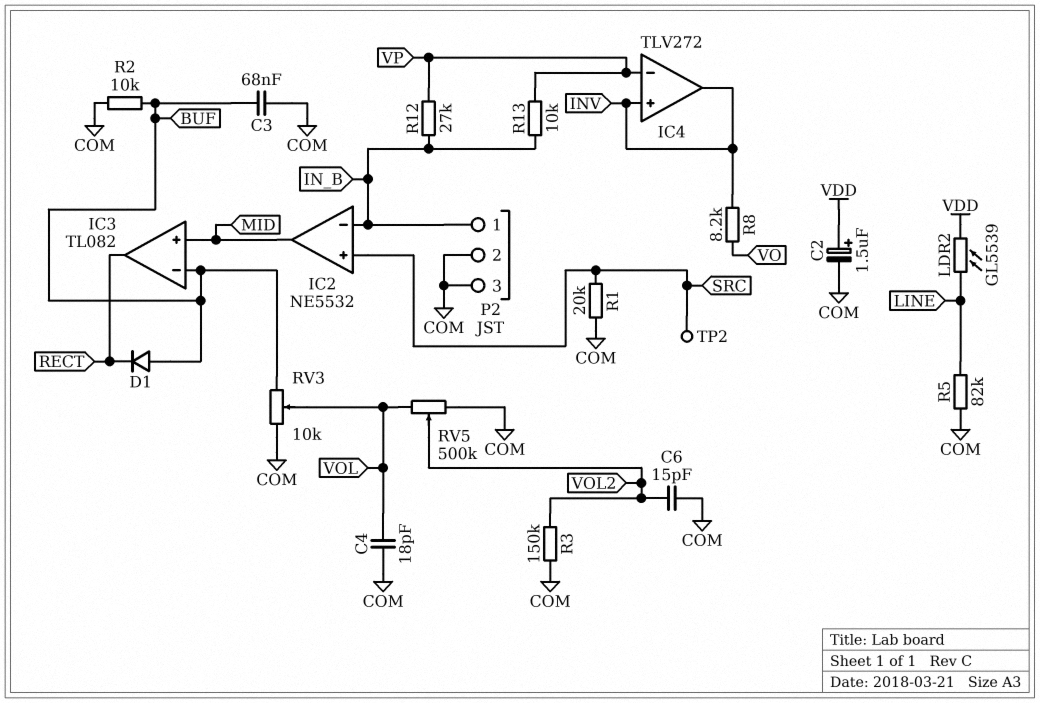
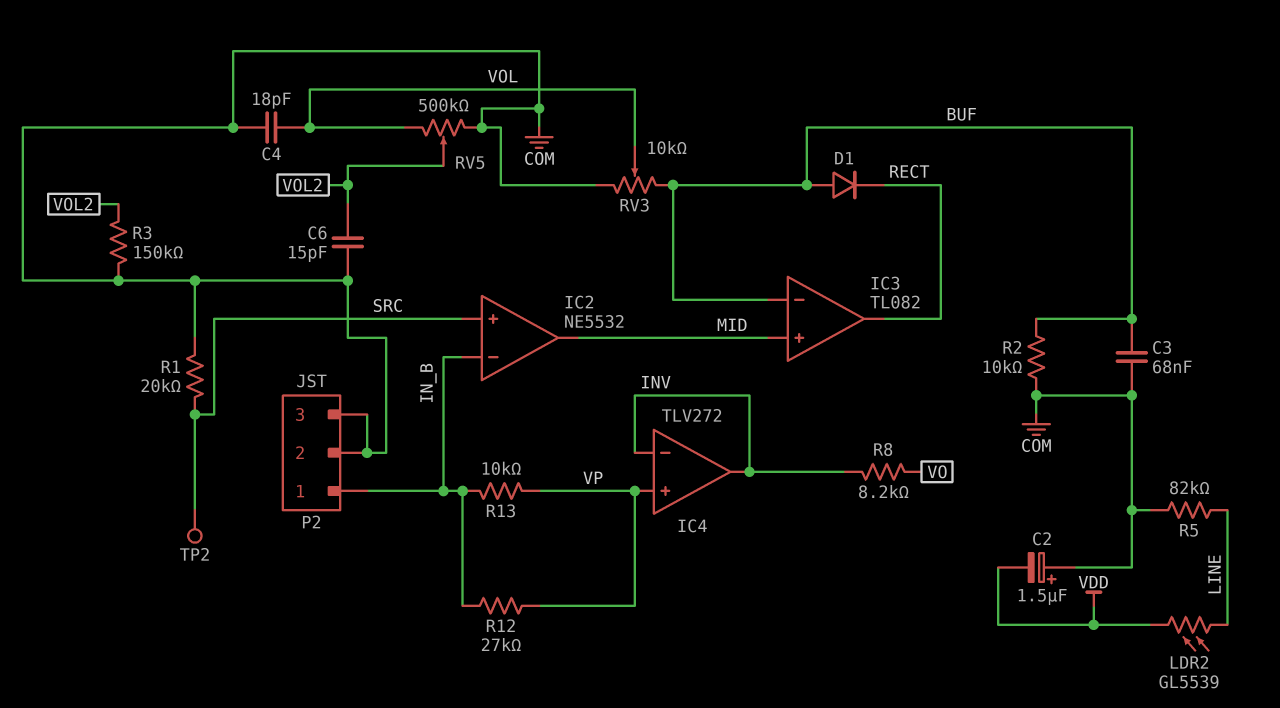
C2: 1.5uF (plus VDD, minus COM) -> 1.5uF (plus COM, minus VDD)
IC4 pin in+: INV -> VP
IC4 pin in-: VP -> INV

